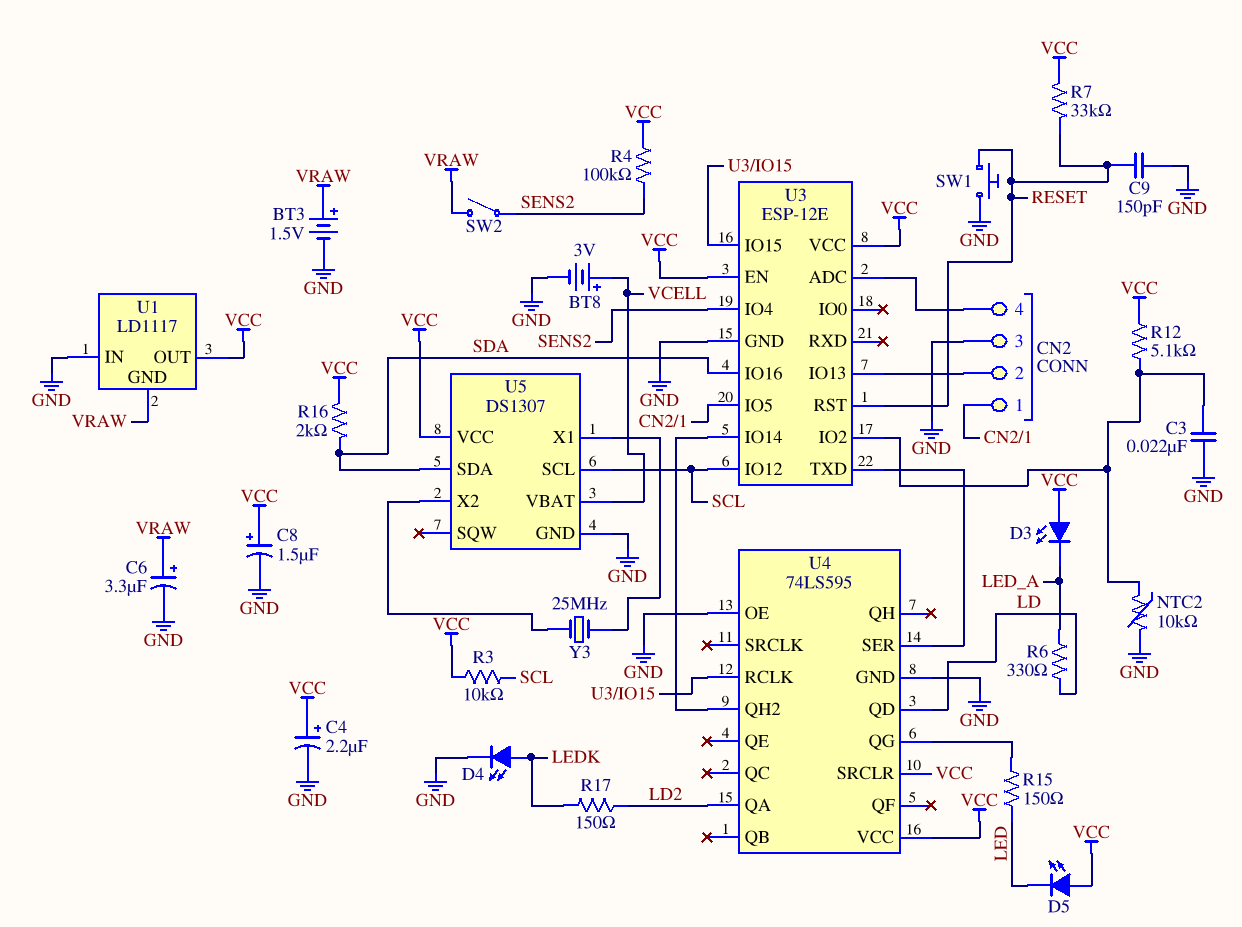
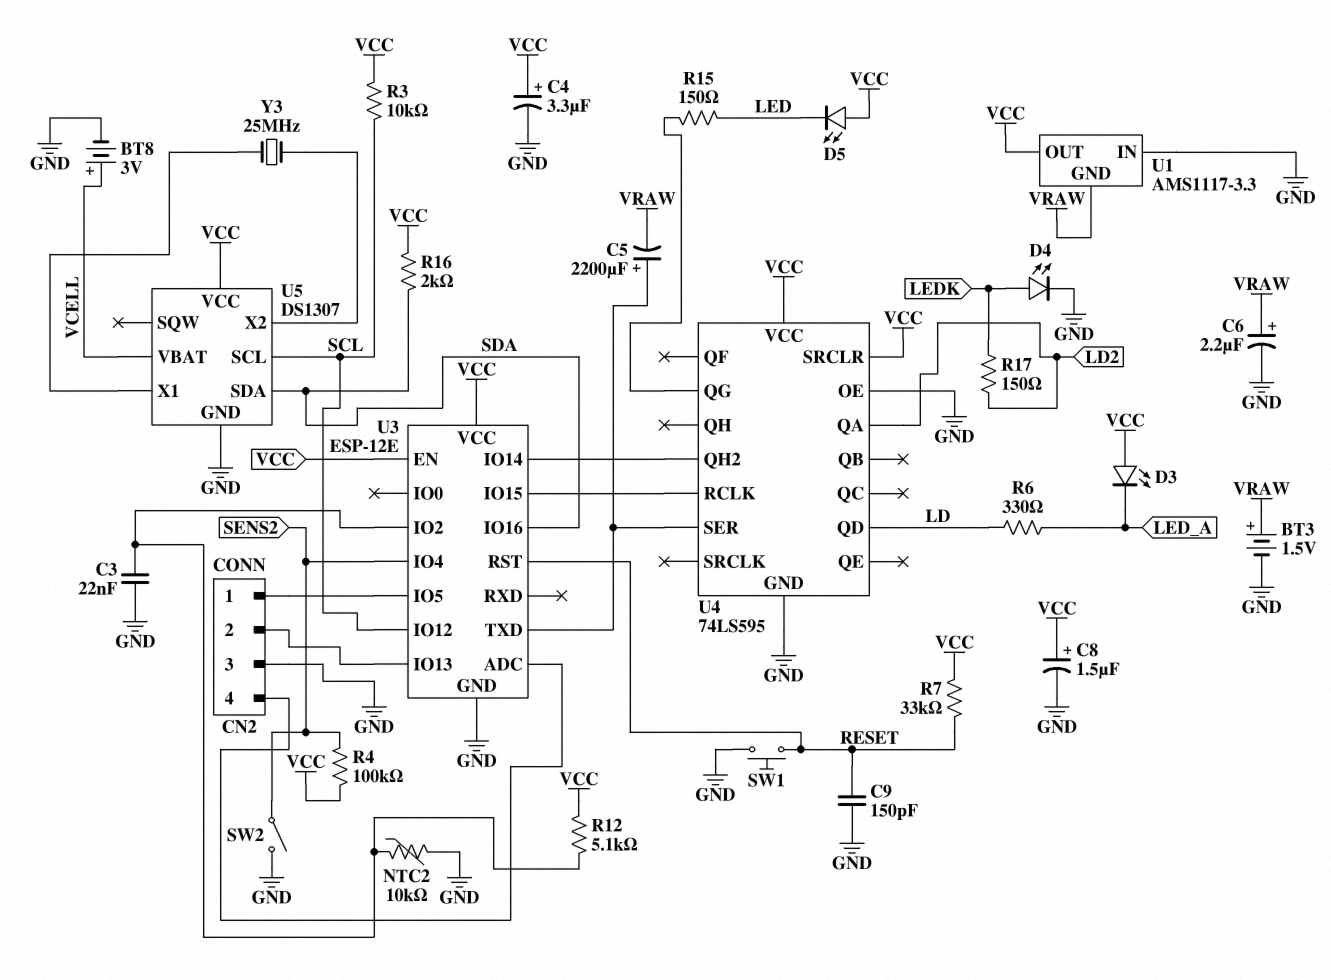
C4: 2.2uF (plus VCC, minus GND) -> 3.3uF (plus VCC, minus GND)
C5: none -> 2200uF (plus U3/TXD, minus VRAW)
C6: 3.3uF (plus VRAW, minus GND) -> 2.2uF (plus VRAW, minus GND)
SW2: switch (SENS2, VRAW) -> switch (GND, SENS2)
U1: LD1117 -> AMS1117-3.3

